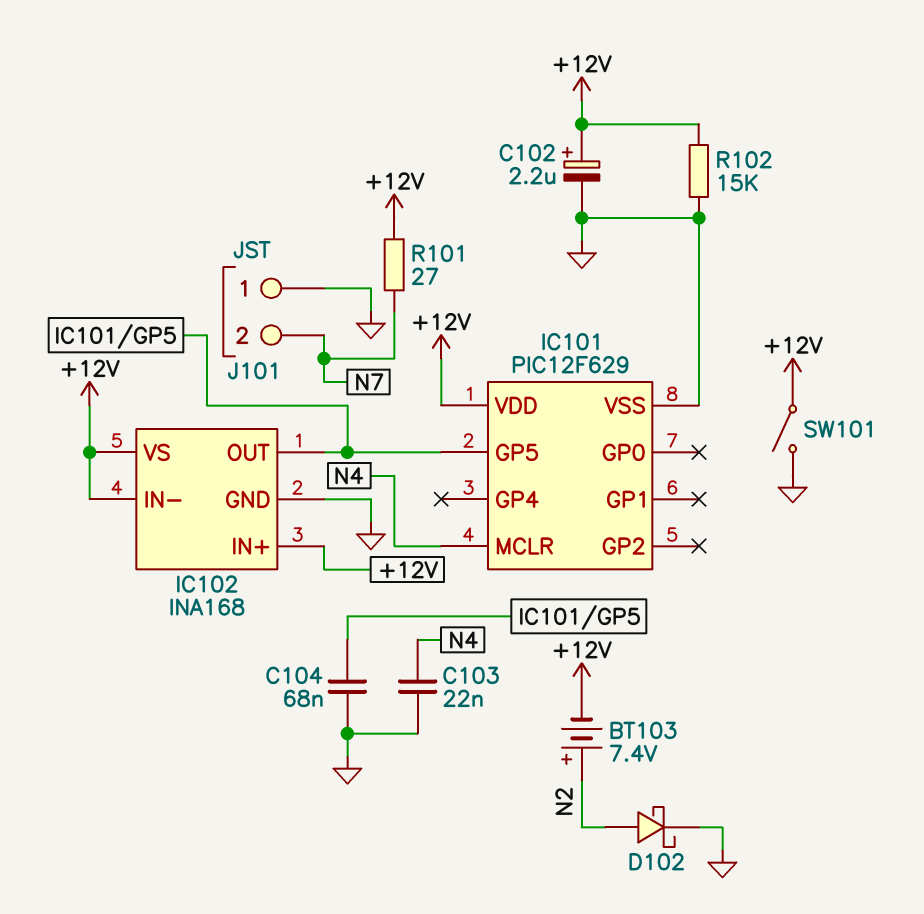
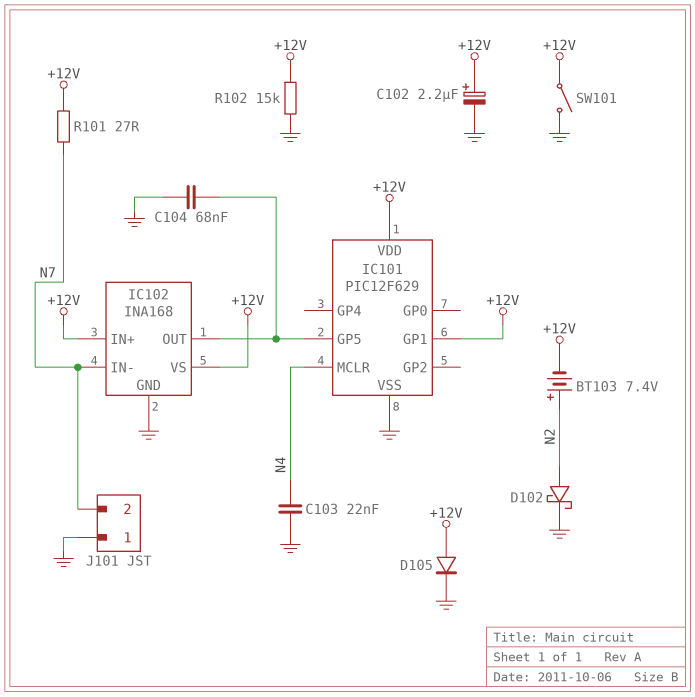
D105: none -> diode (A +12V, K GND)
IC101 pin GP1: none -> +12V
IC102 pin IN-: +12V -> N7

